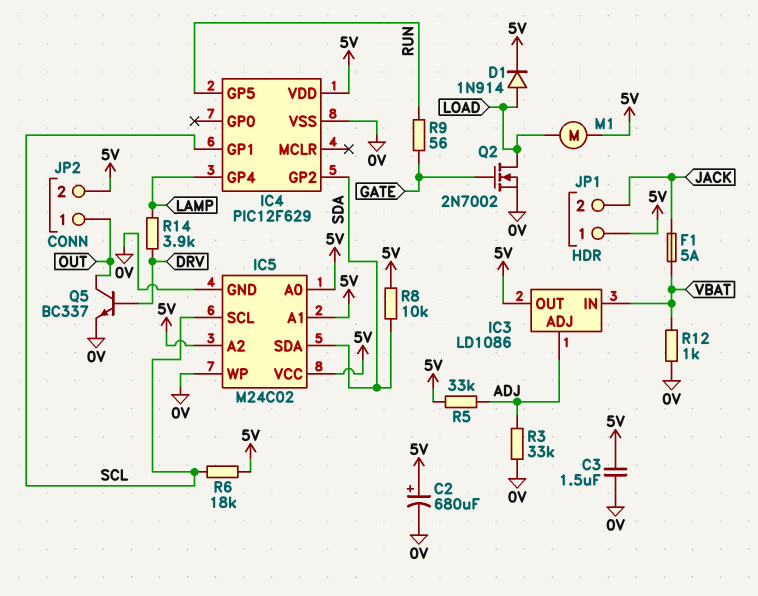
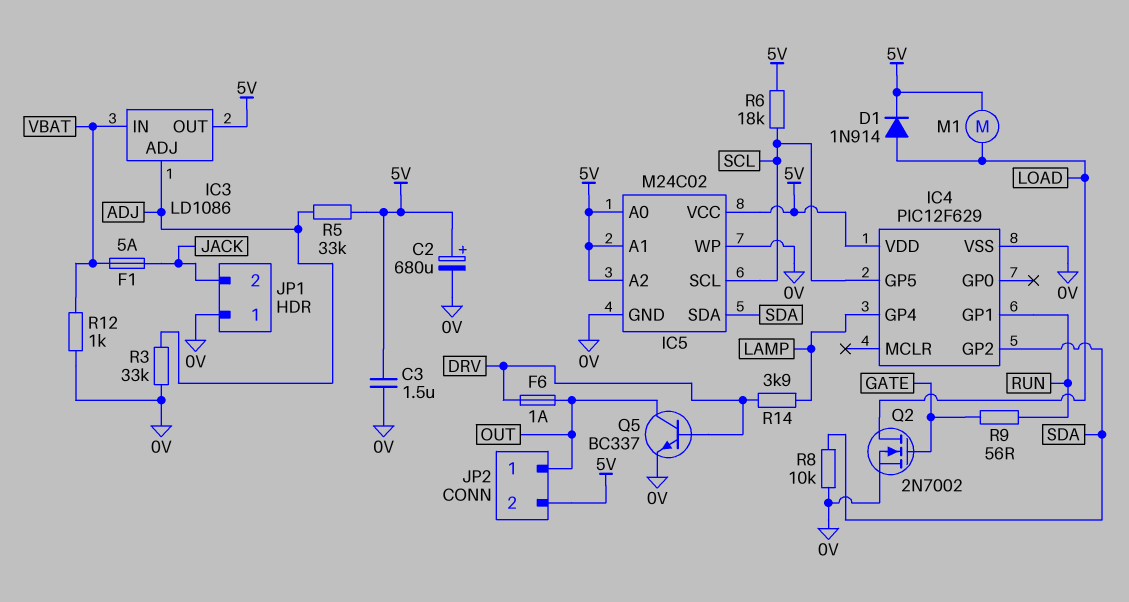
F6: none -> 1A (DRV, OUT)
IC4 pin GP1: SCL -> RUN
IC4 pin GP5: RUN -> SCL
JP1 pin 1: 5V -> 0V
R8: 10k (5V, SDA) -> 10k (0V, SDA)

